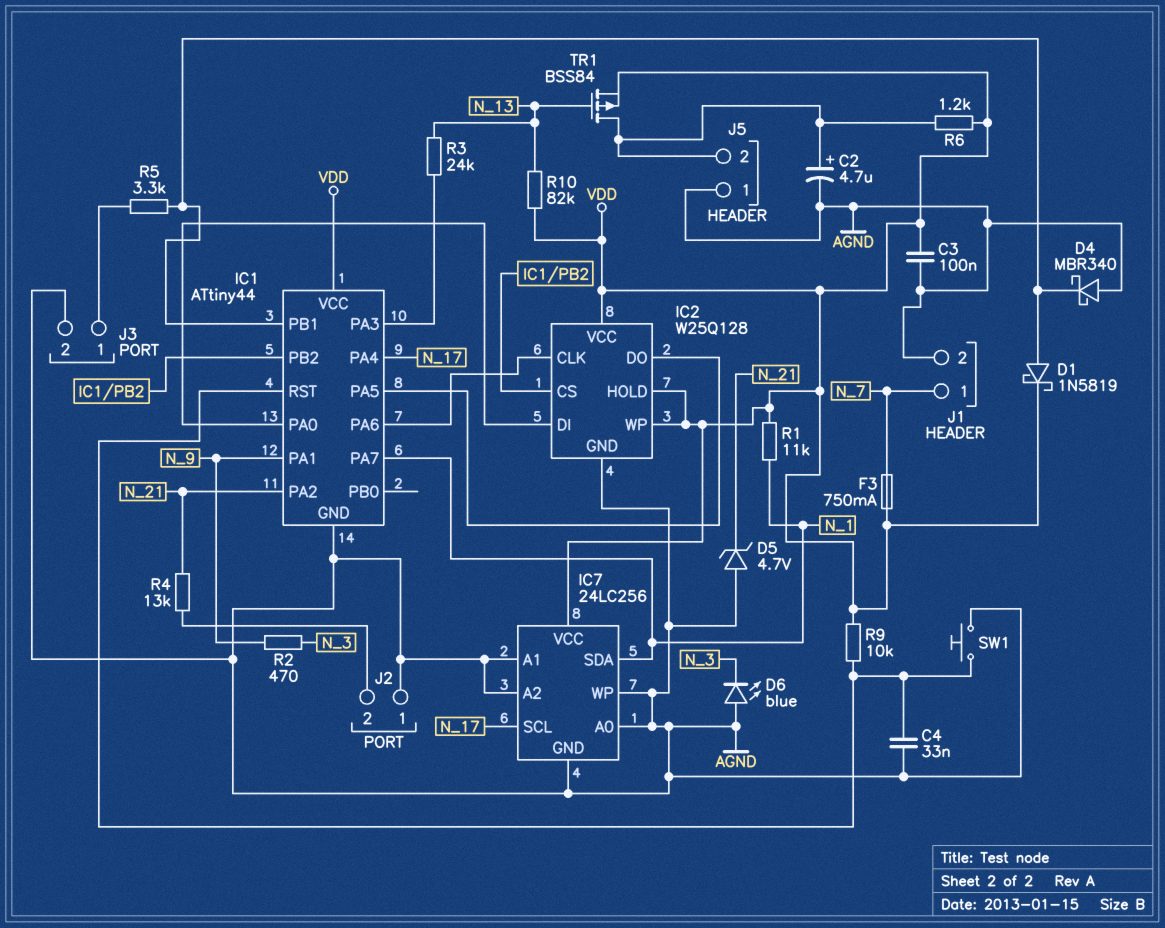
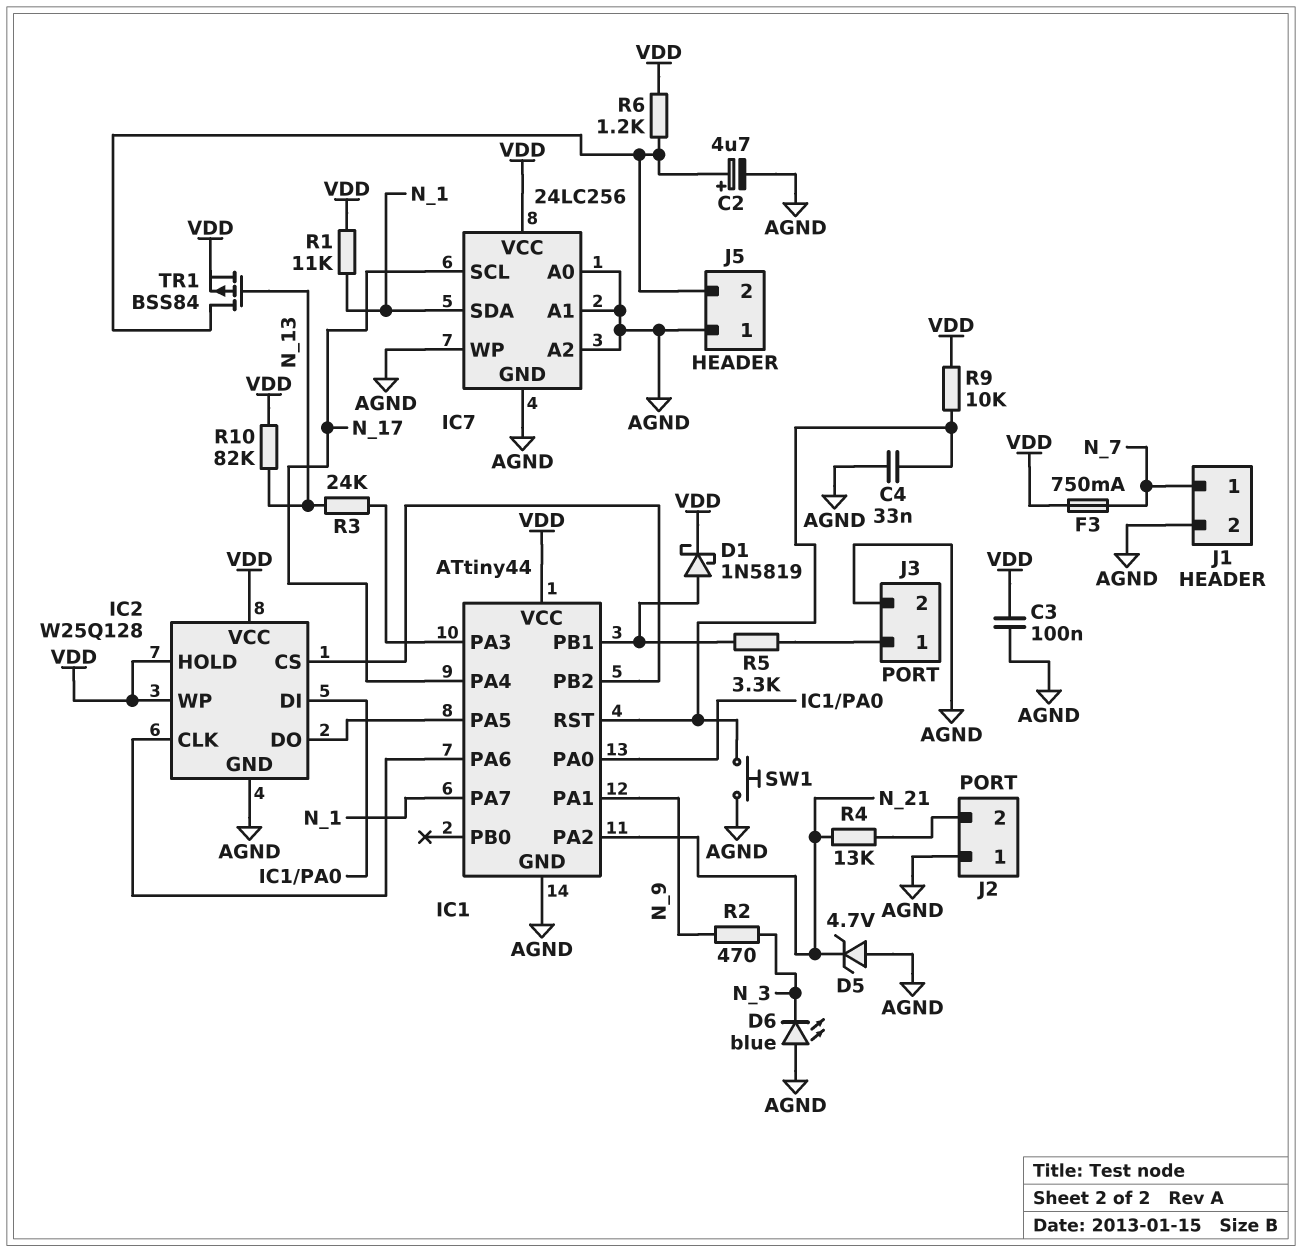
D4: schottky MBR340 (A AGND, K IC1/PB1) -> none

